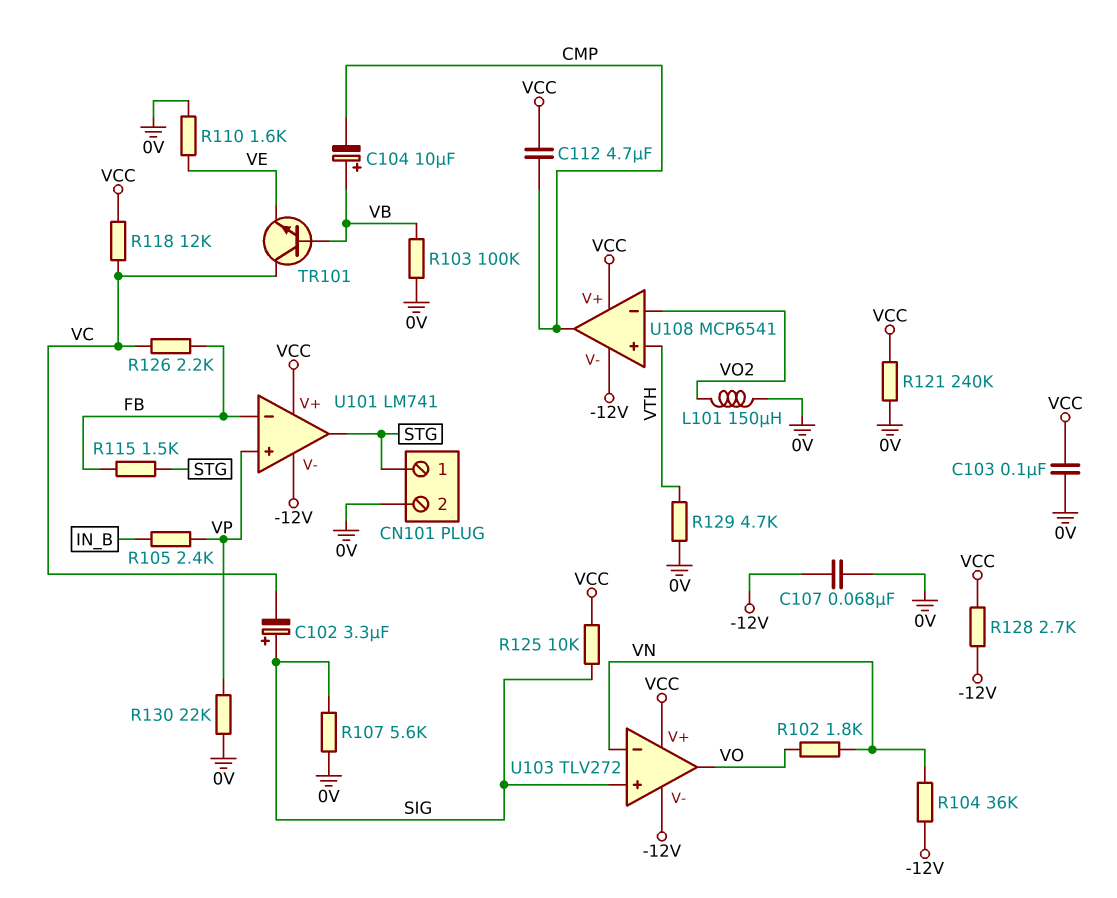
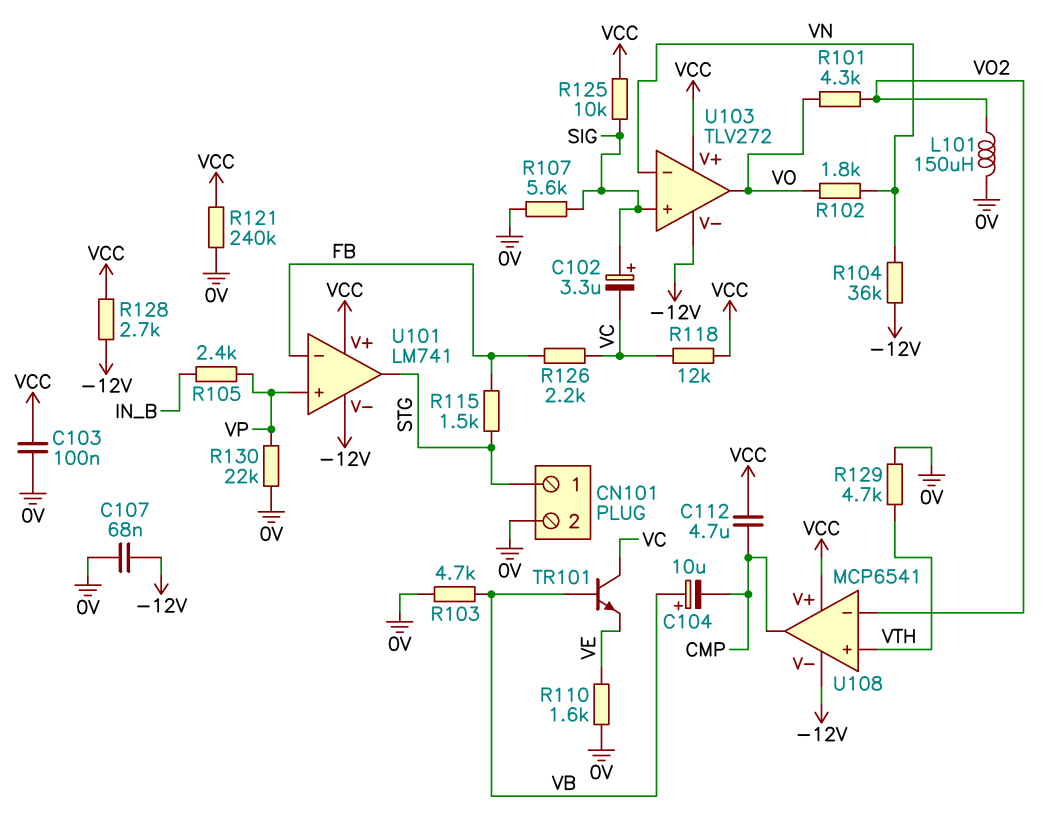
R101: none -> 4.3k (VO, VO2)
R103: 100k (0V, VB) -> 4.7k (0V, VB)

